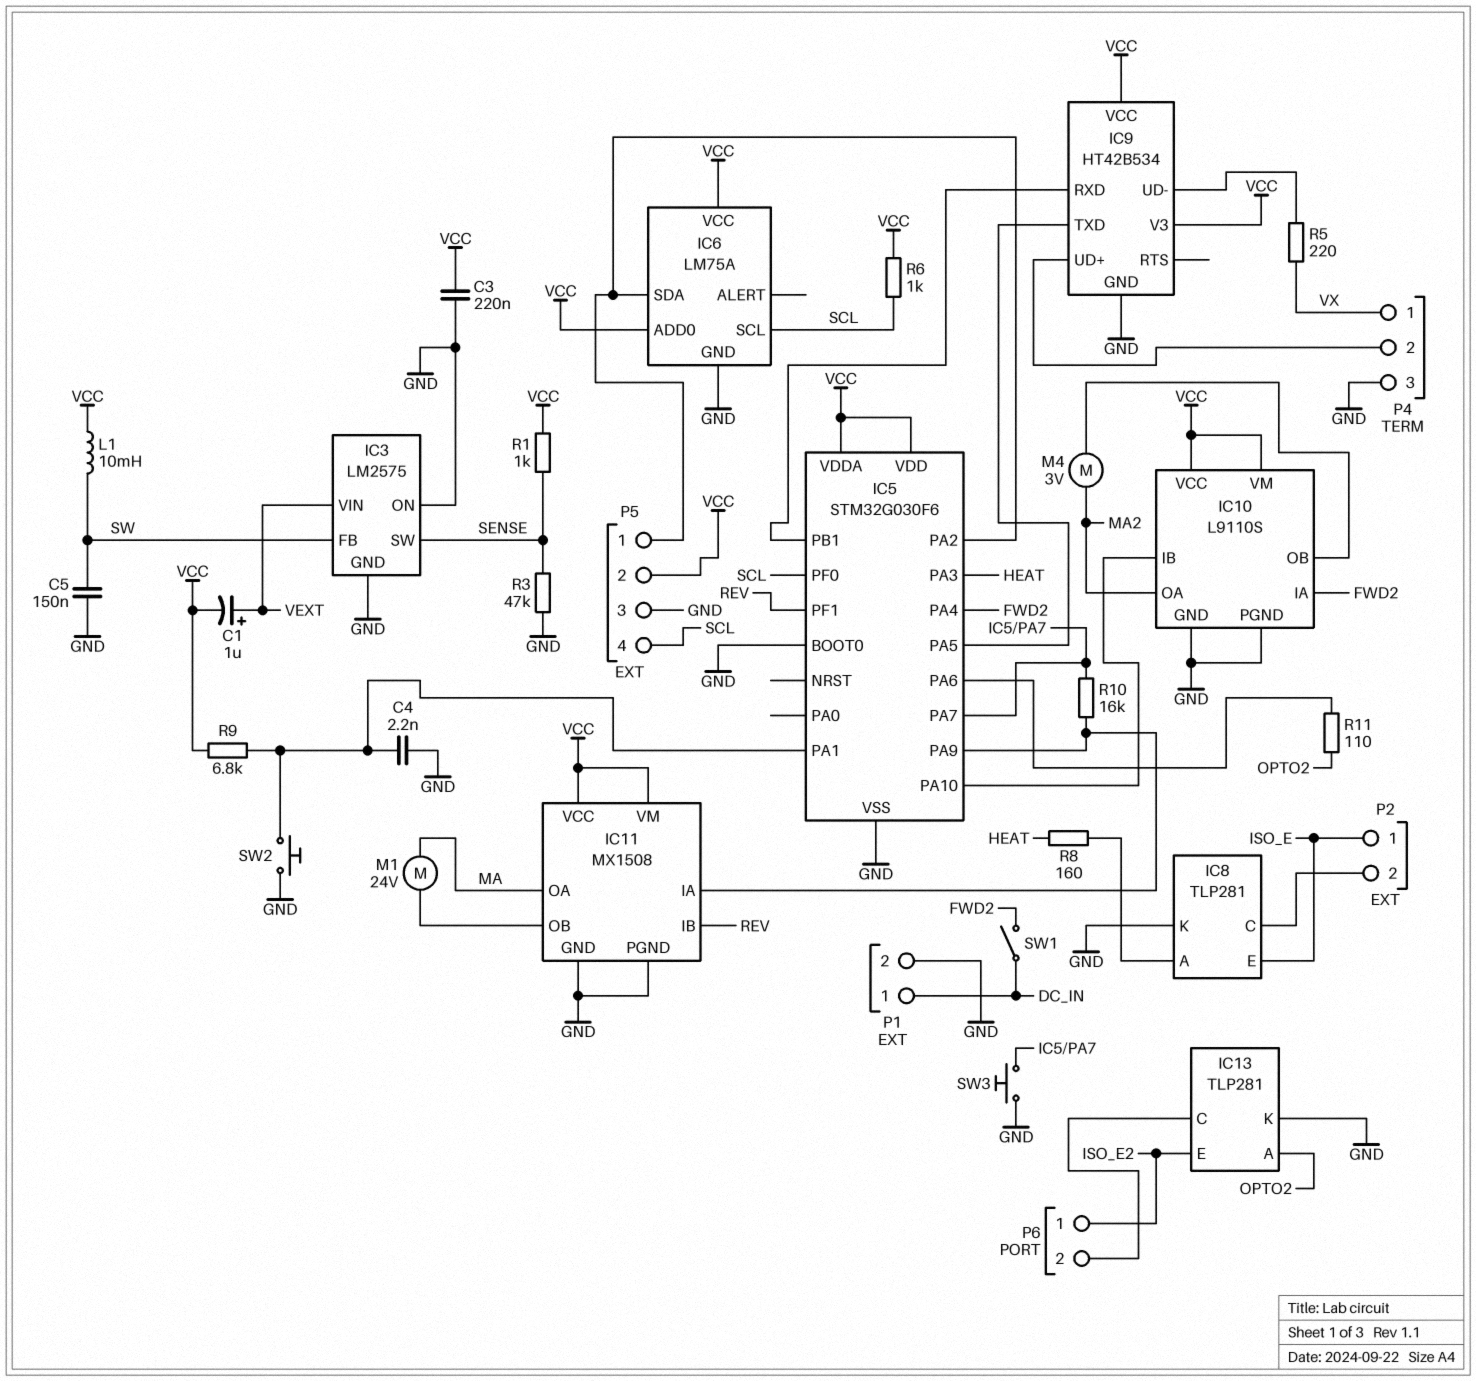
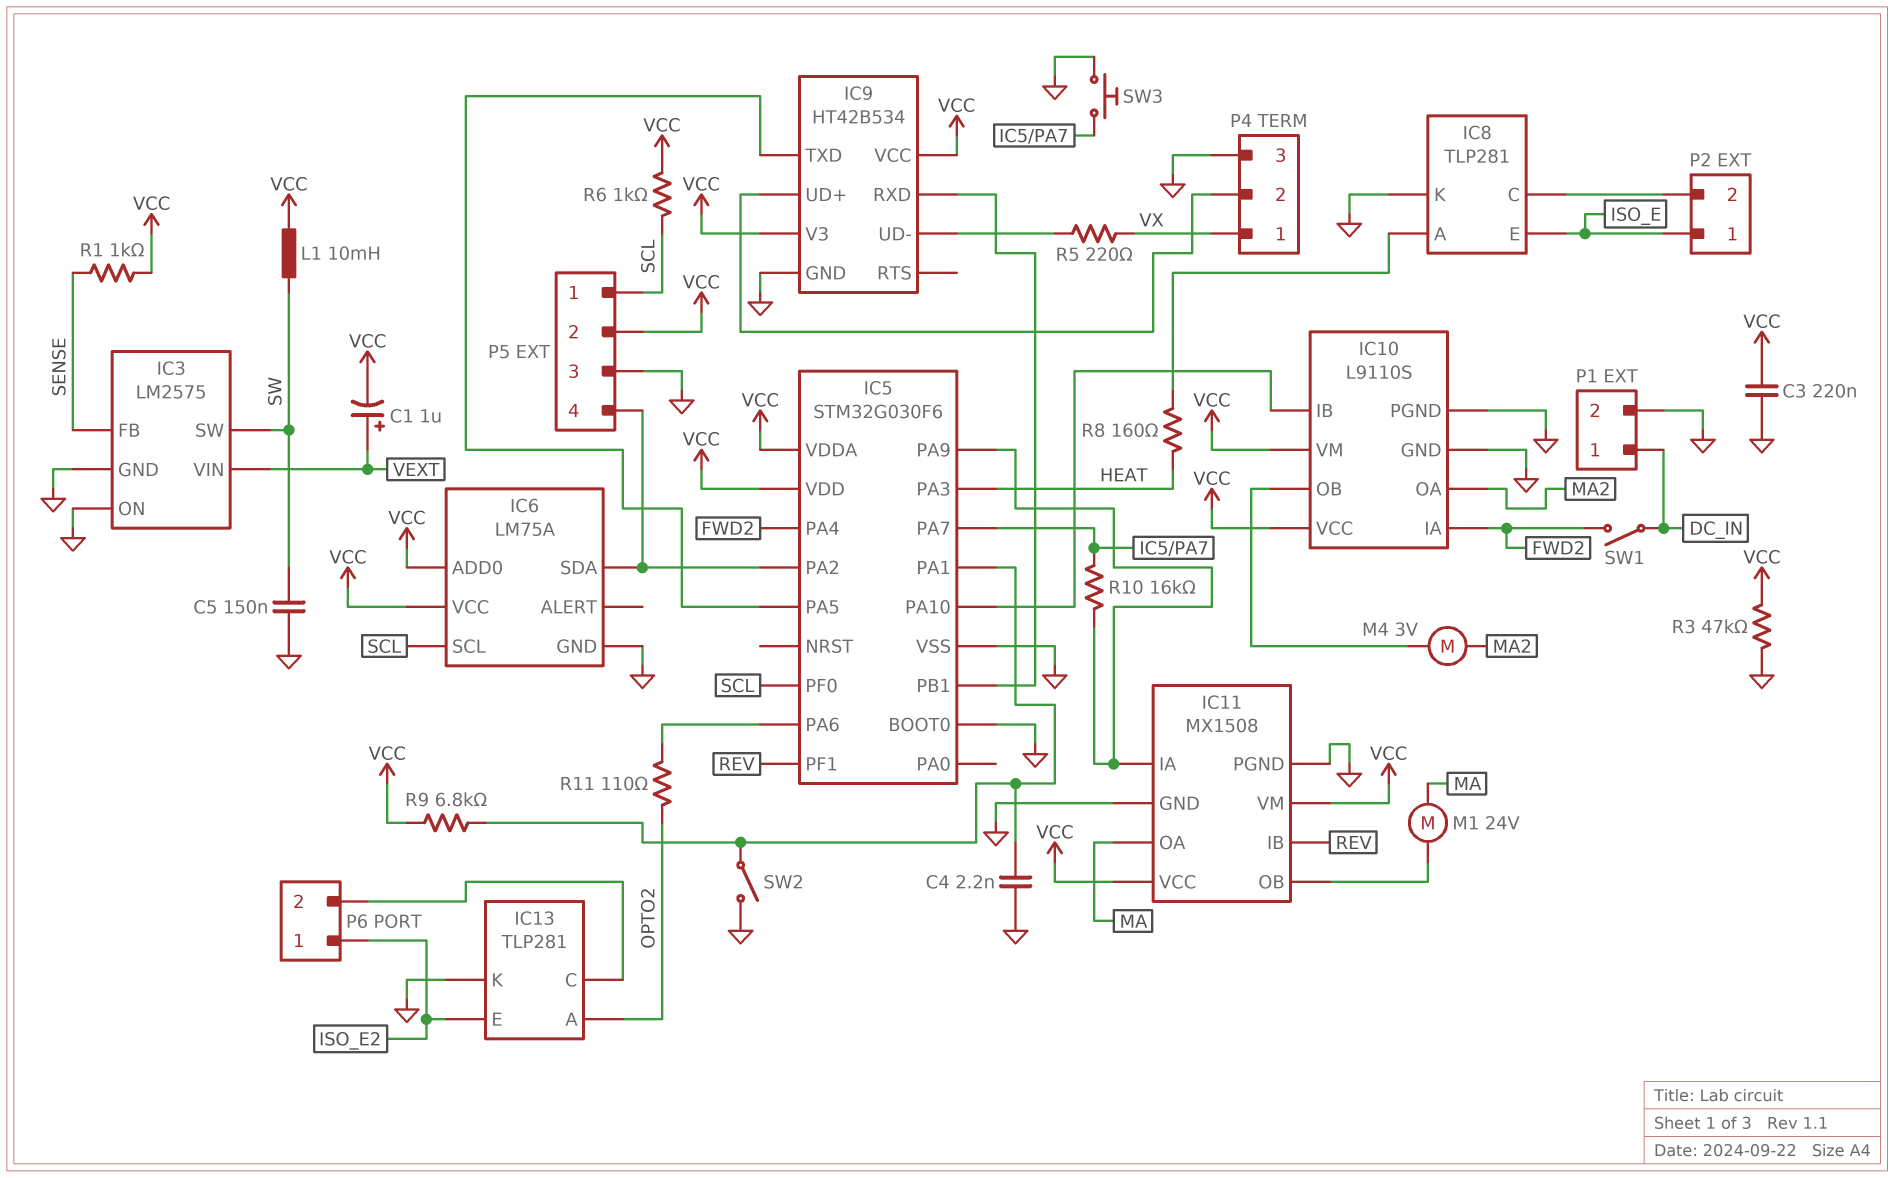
IC3 pin FB: SW -> SENSE
IC3 pin SW: SENSE -> SW
P5 pin 1: IC5/PA2 -> SCL
P5 pin 4: SCL -> IC5/PA2
R3: 47k (GND, SENSE) -> 47k (GND, VCC)
SW2: button (GND, IC5/PA1) -> switch (GND, IC5/PA1)

